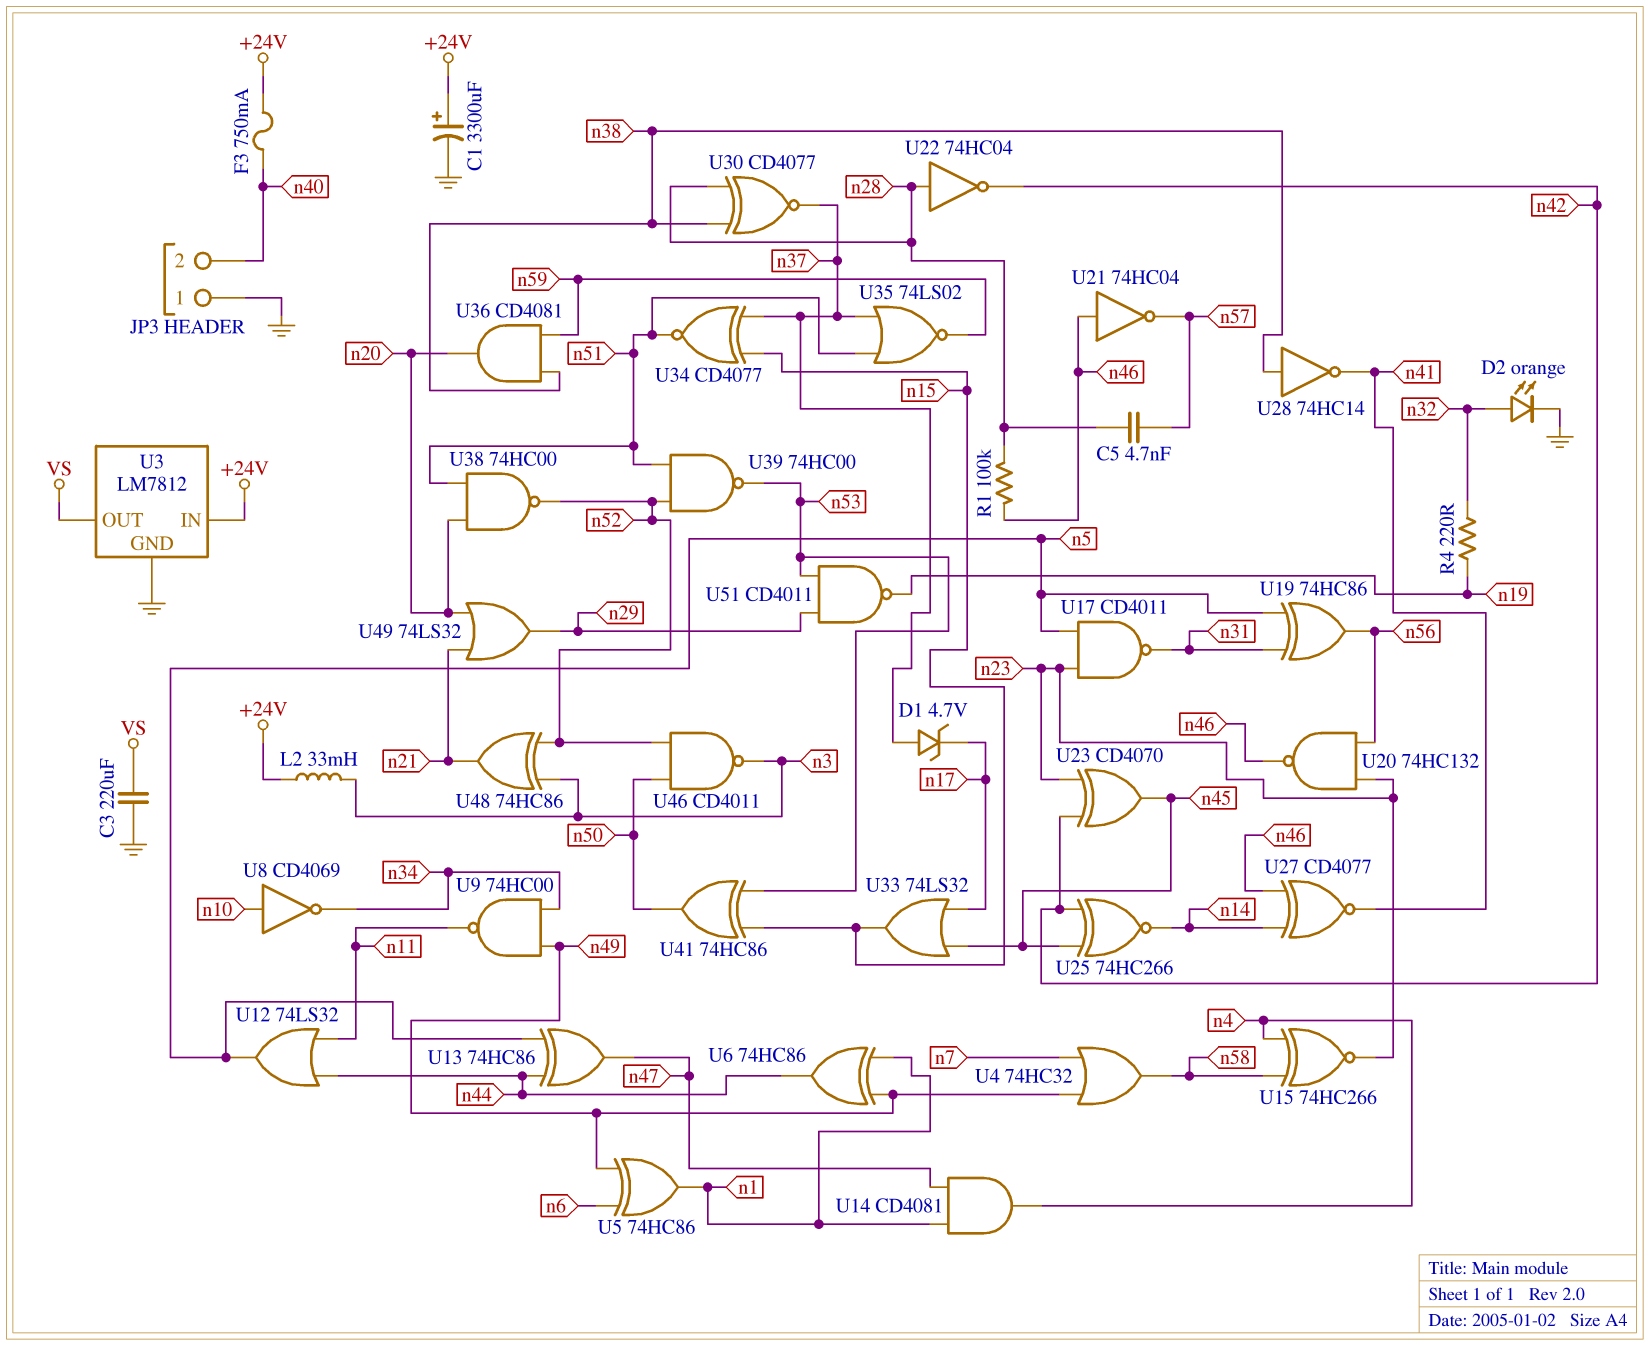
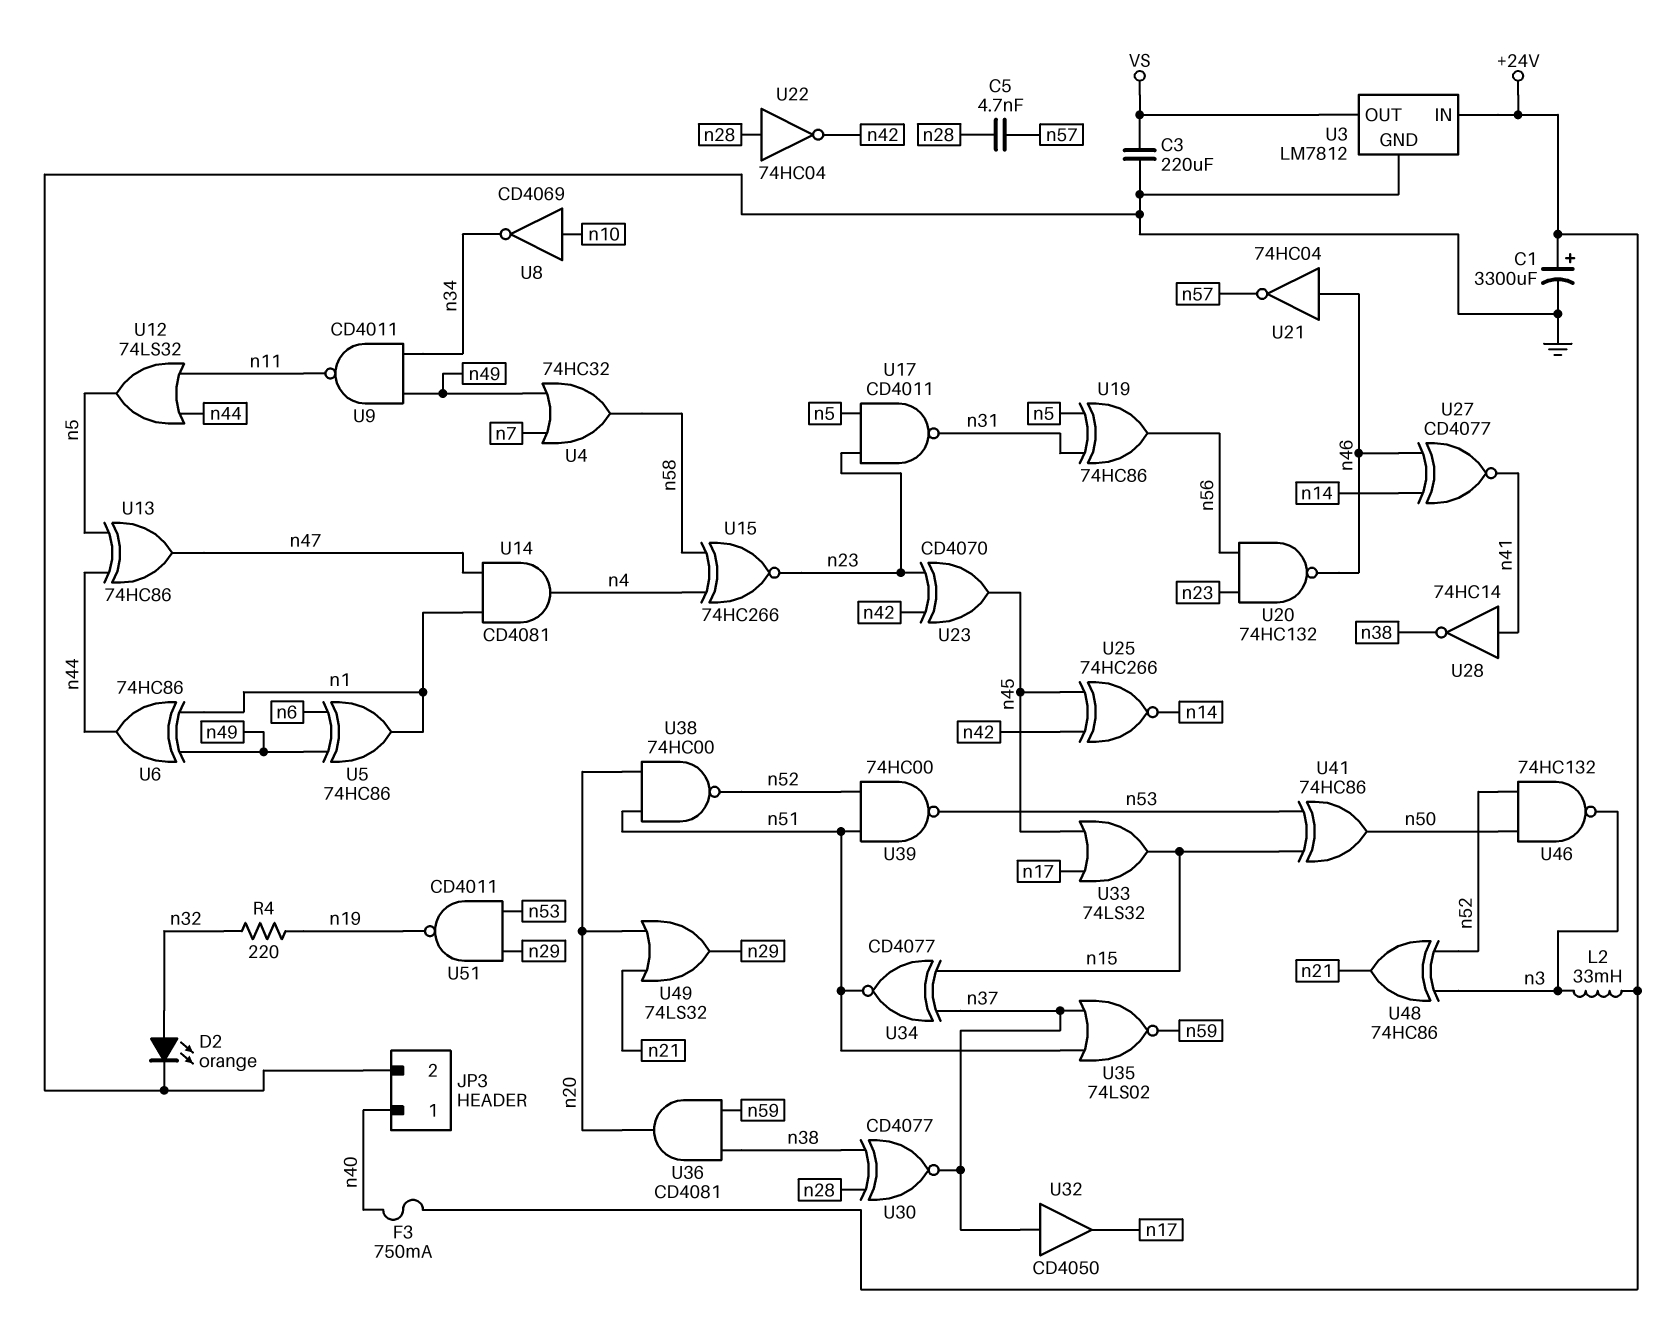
D1: zener 4.7V (A n37, K n17) -> none
JP3 pin 1: GND -> n40
JP3 pin 2: n40 -> GND
R1: 100k (n28, n46) -> none
U9: NAND 74HC00 (in n34, in n49, out n11) -> NAND CD4011 (in n34, in n49, out n11)
U28: NOT 74HC14 (in n38, out n41) -> NOT 74HC14 (in n41, out n38)
U32: none -> buffer CD4050 (in n37, out n17)
U46: NAND CD4011 (in n50, in n52, out n3) -> NAND 74HC132 (in n50, in n52, out n3)

